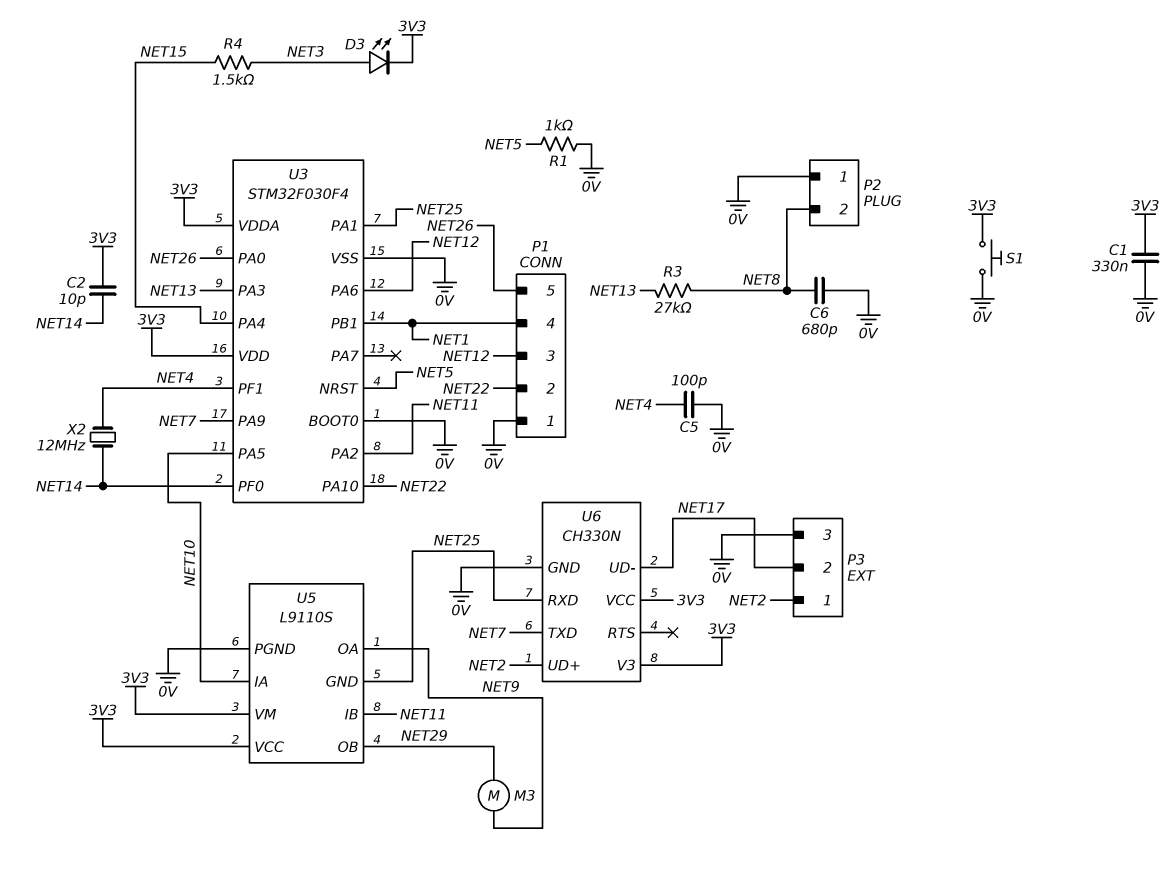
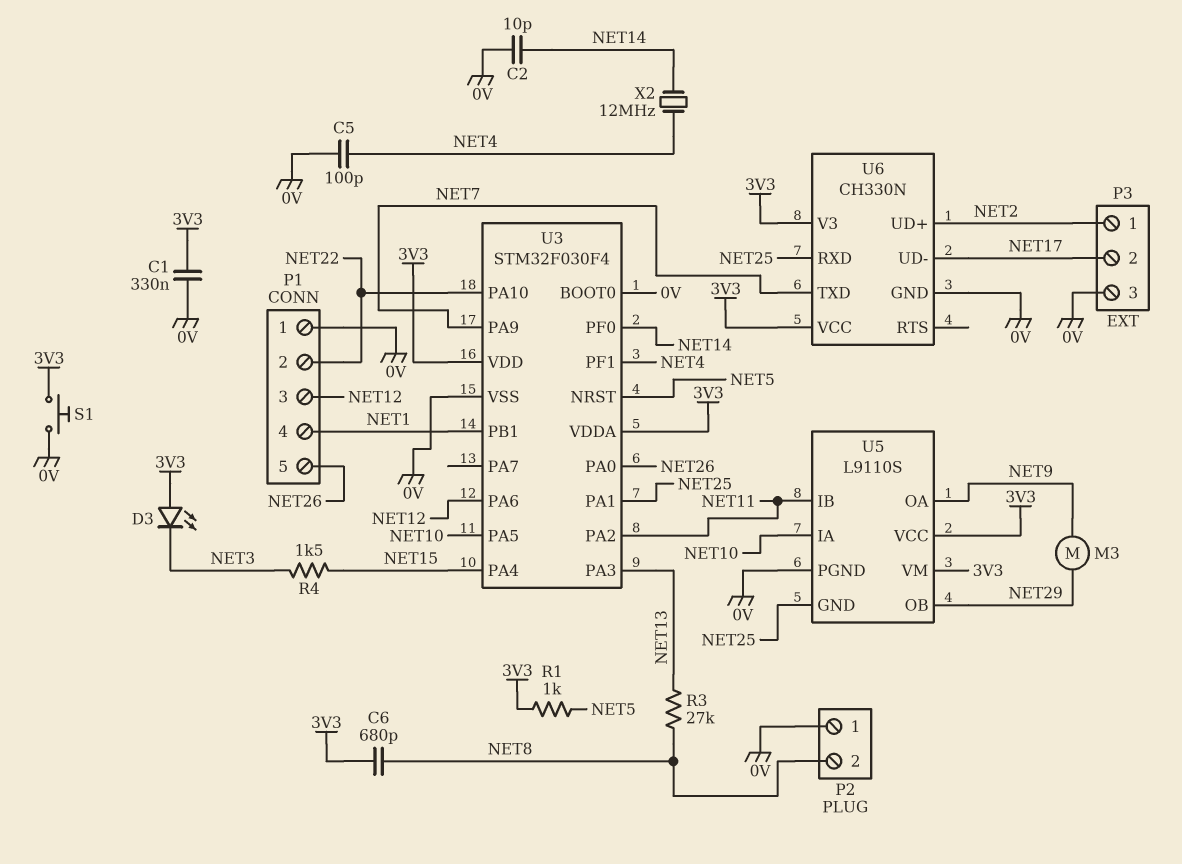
C2: 10pF (3V3, NET14) -> 10pF (0V, NET14)
C6: 680pF (0V, NET8) -> 680pF (3V3, NET8)
D3: LED (A NET3, K 3V3) -> LED (A 3V3, K NET3)
R1: 1k (0V, NET5) -> 1k (3V3, NET5)

